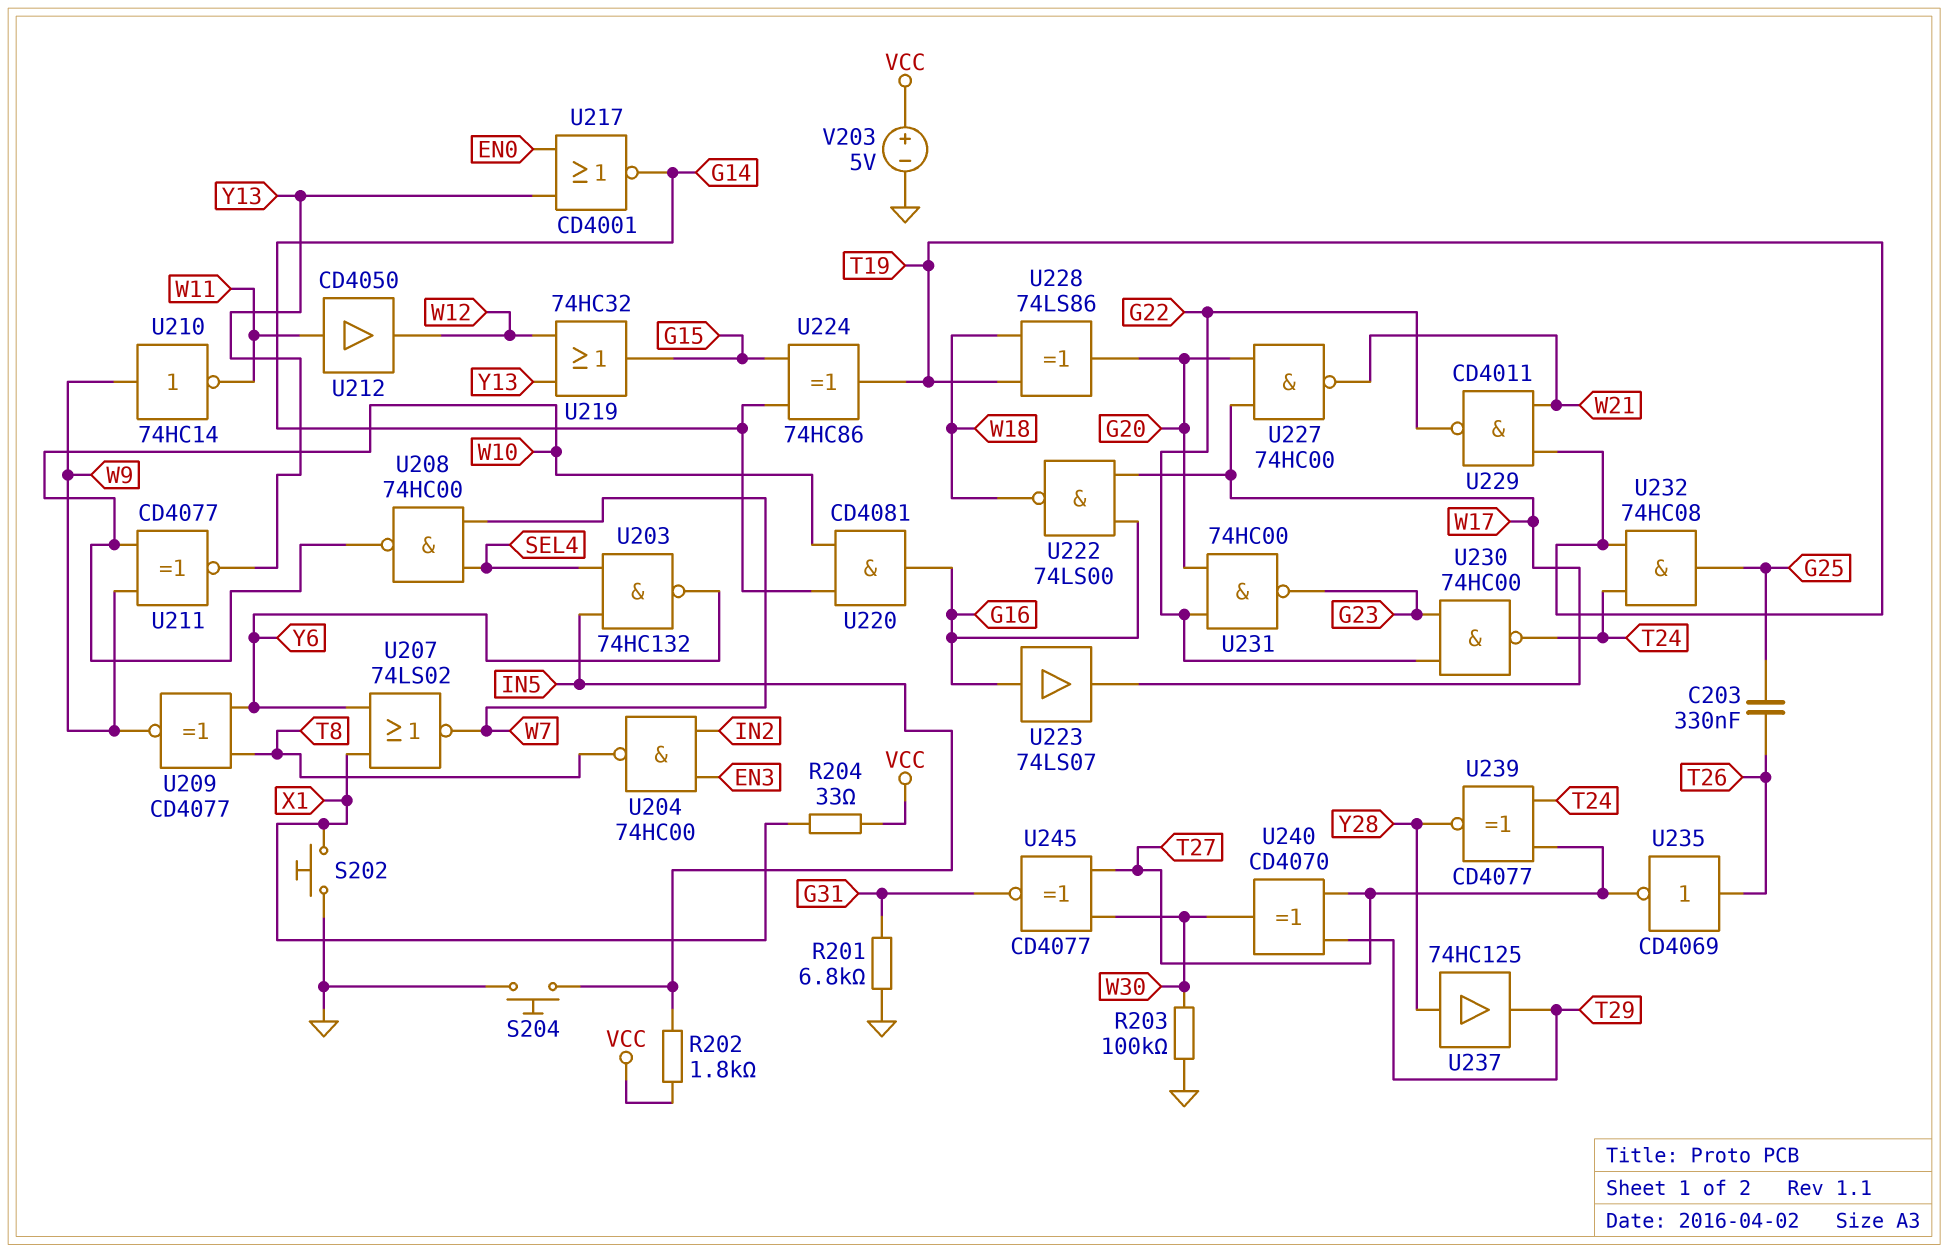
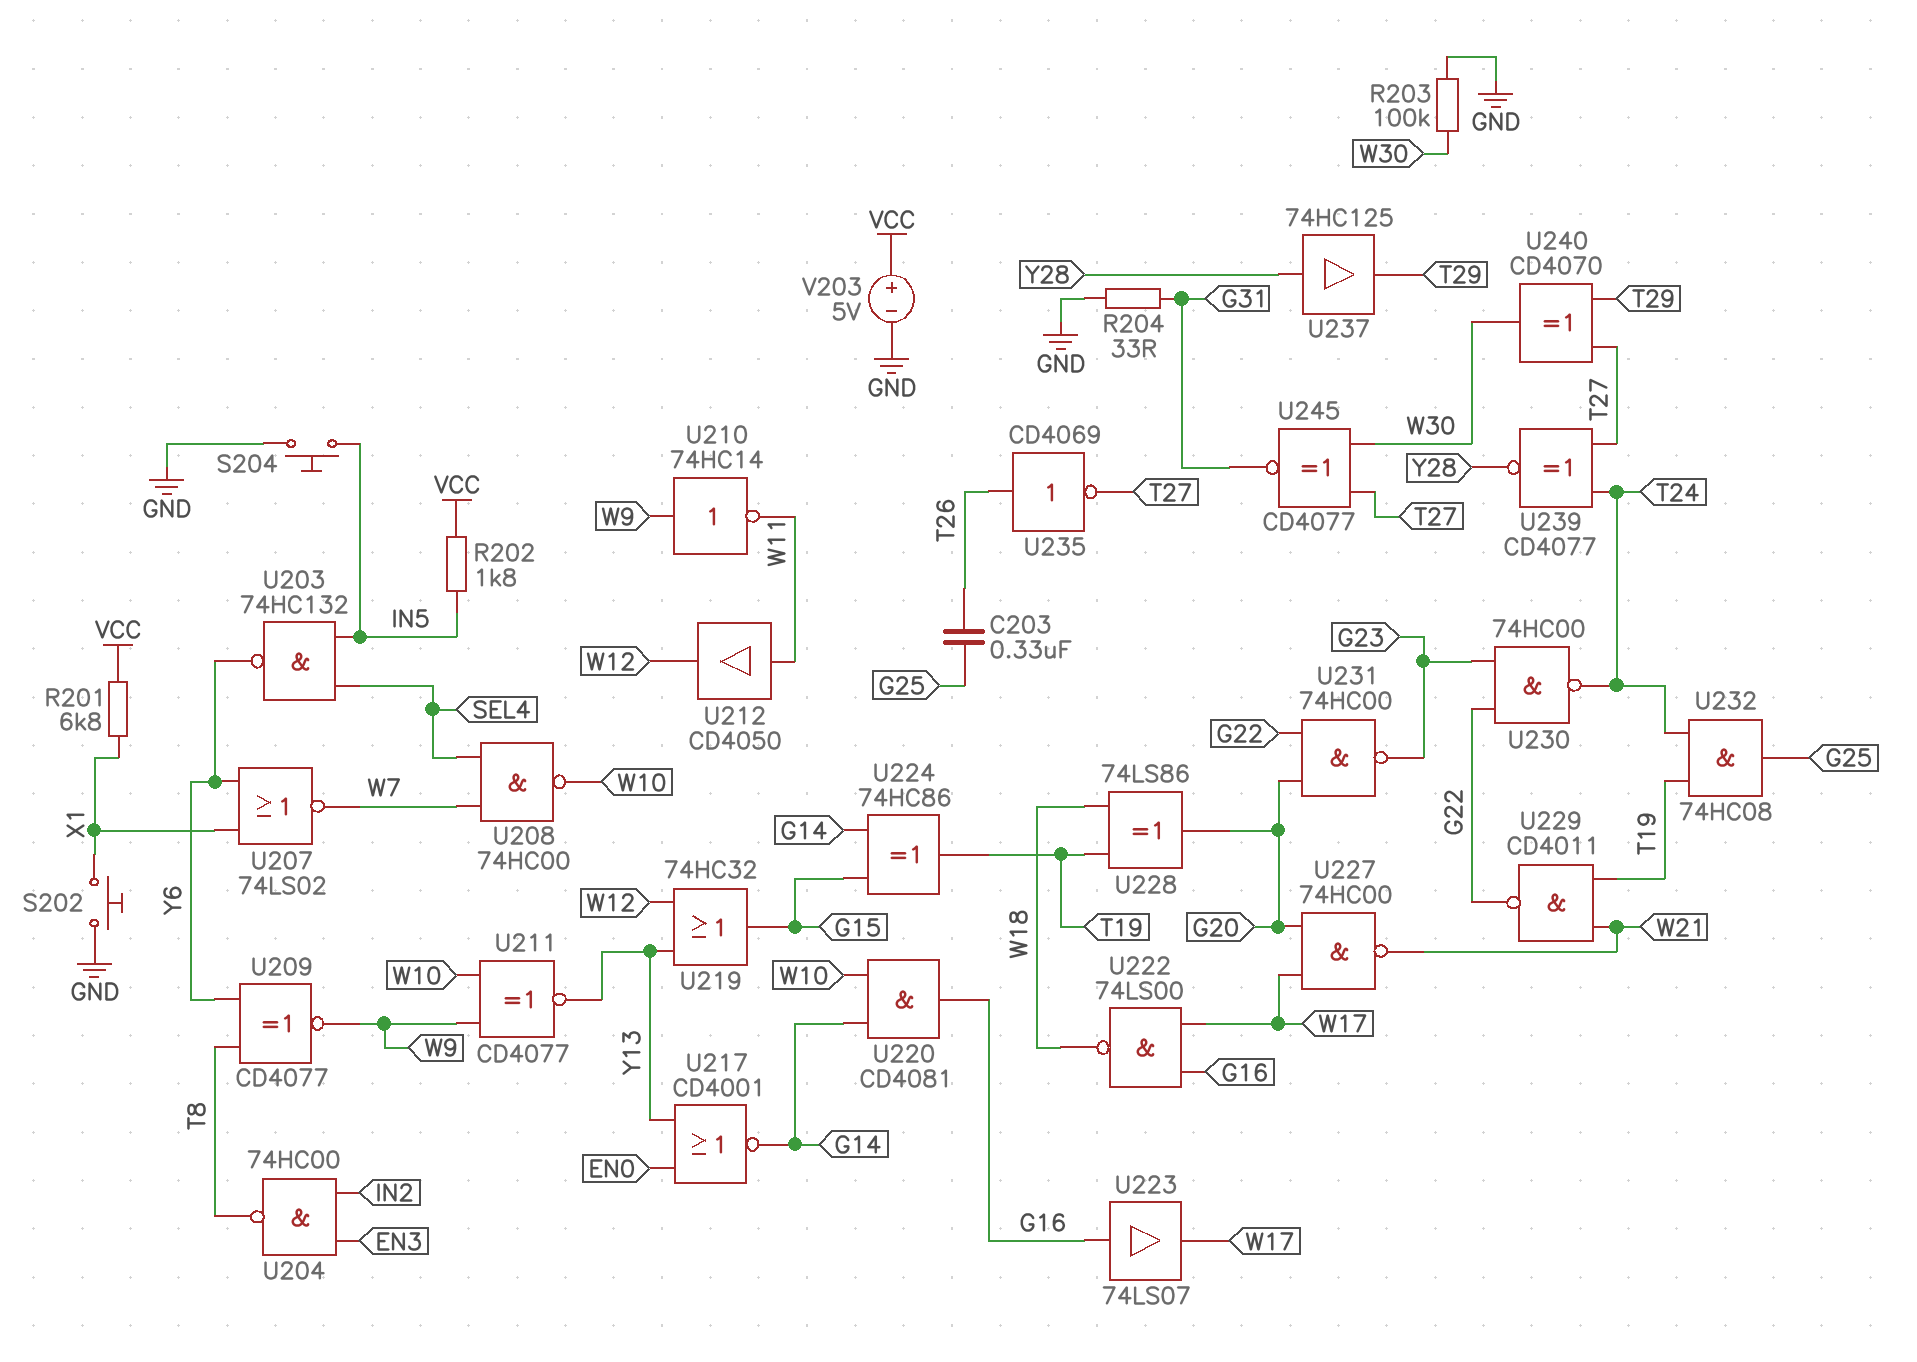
R201: 6.8k (G31, GND) -> 6.8k (VCC, X1)
R204: 33 (VCC, X1) -> 33 (G31, GND)

